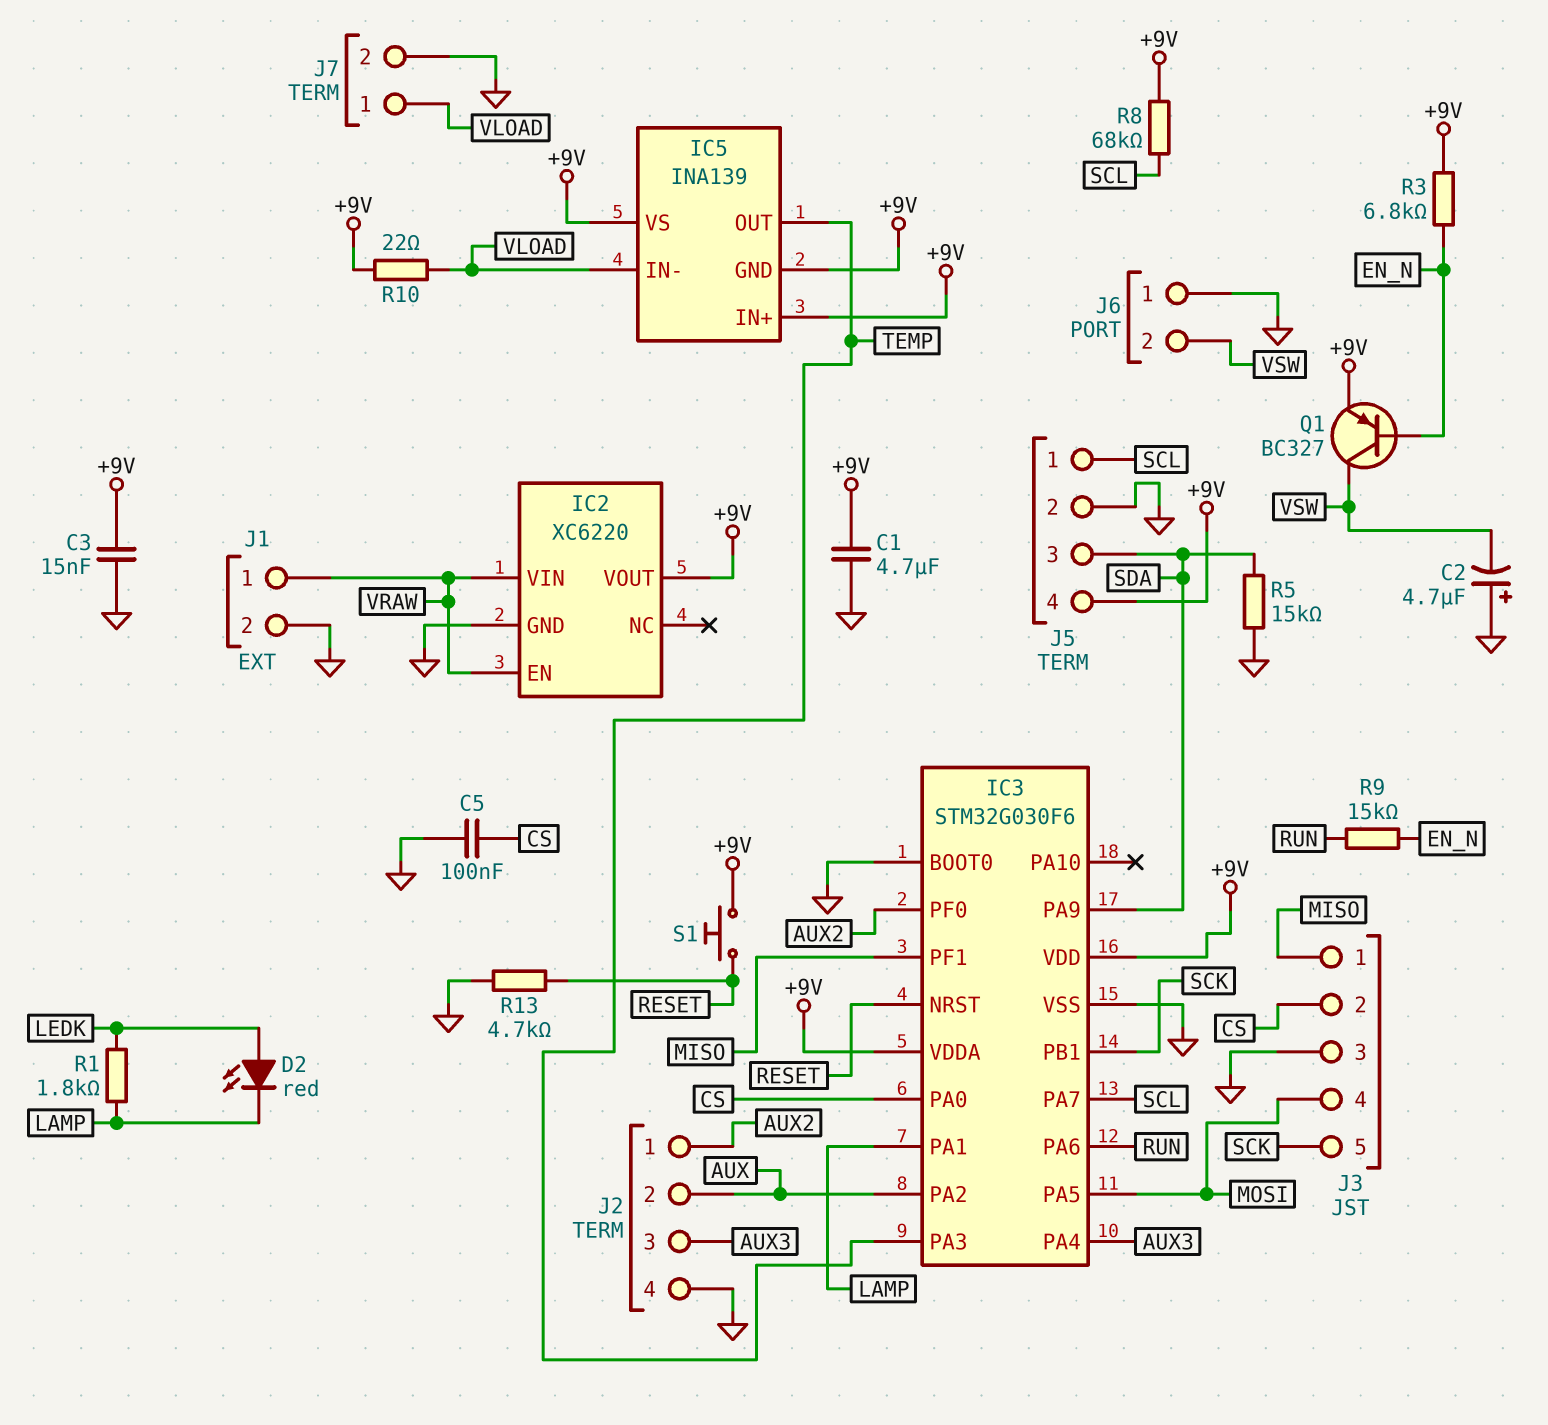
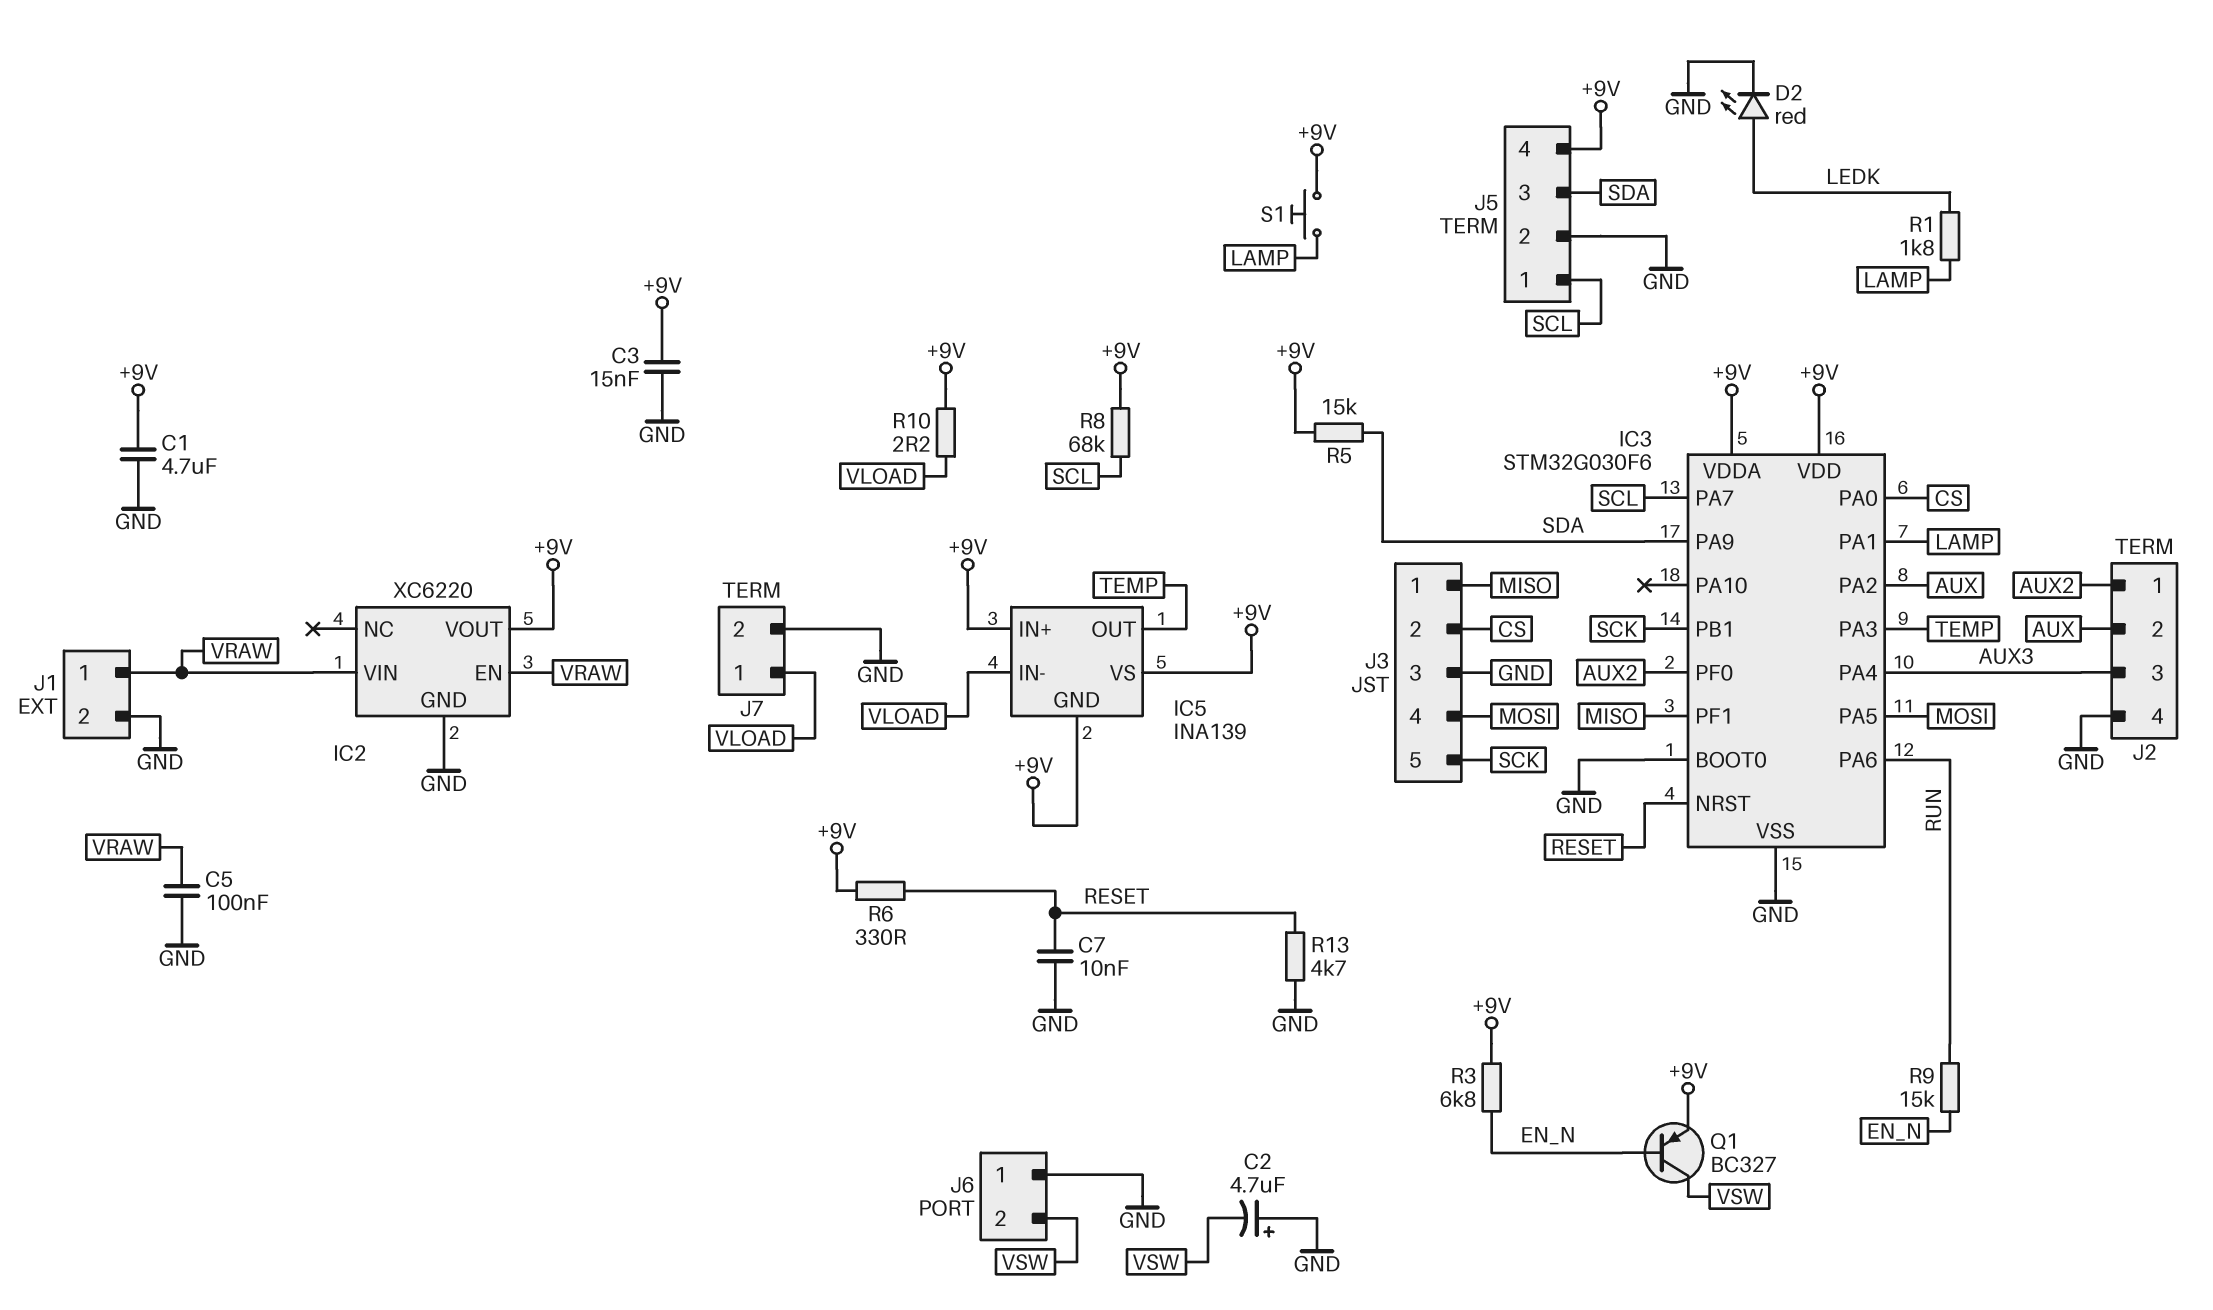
C5: 100nF (CS, GND) -> 100nF (GND, VRAW)
C7: none -> 10nF (GND, RESET)
D2: LED red (A LEDK, K LAMP) -> LED red (A LEDK, K GND)
R5: 15k (GND, SDA) -> 15k (+9V, SDA)
R6: none -> 330 (+9V, RESET)
R10: 22 (+9V, VLOAD) -> 2.2 (+9V, VLOAD)
S1: button (+9V, RESET) -> button (+9V, LAMP)

